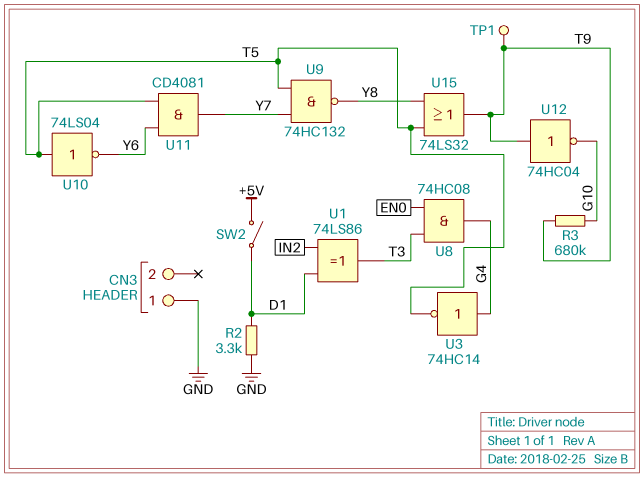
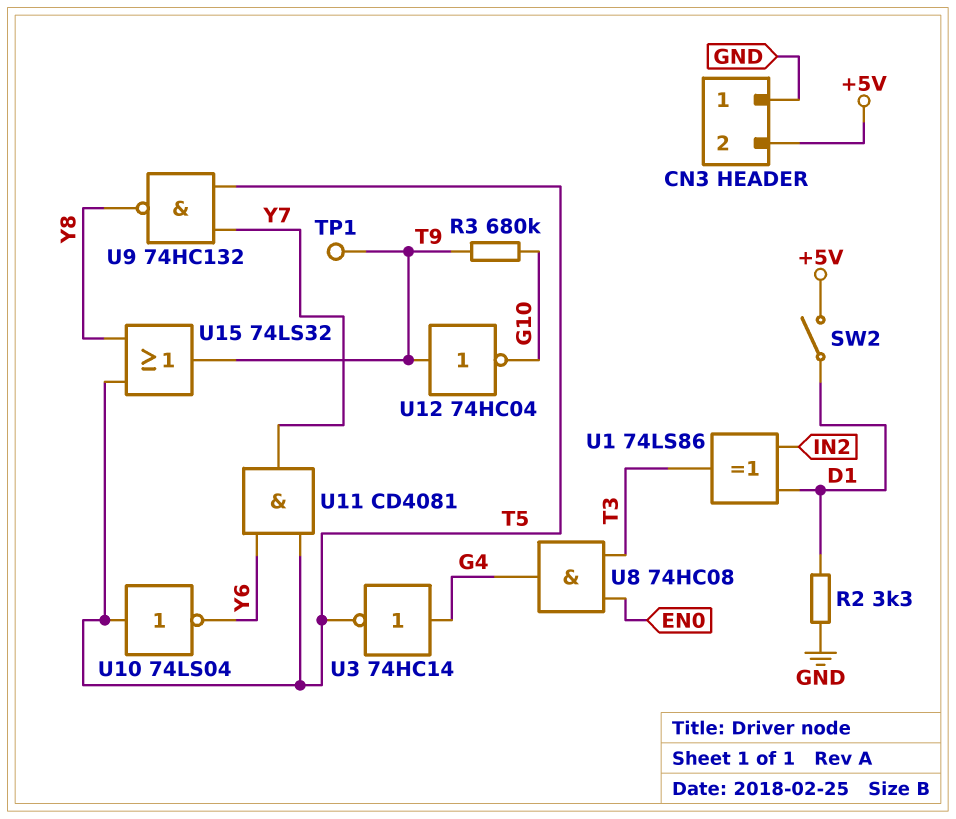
CN3 pin 2: none -> +5V

